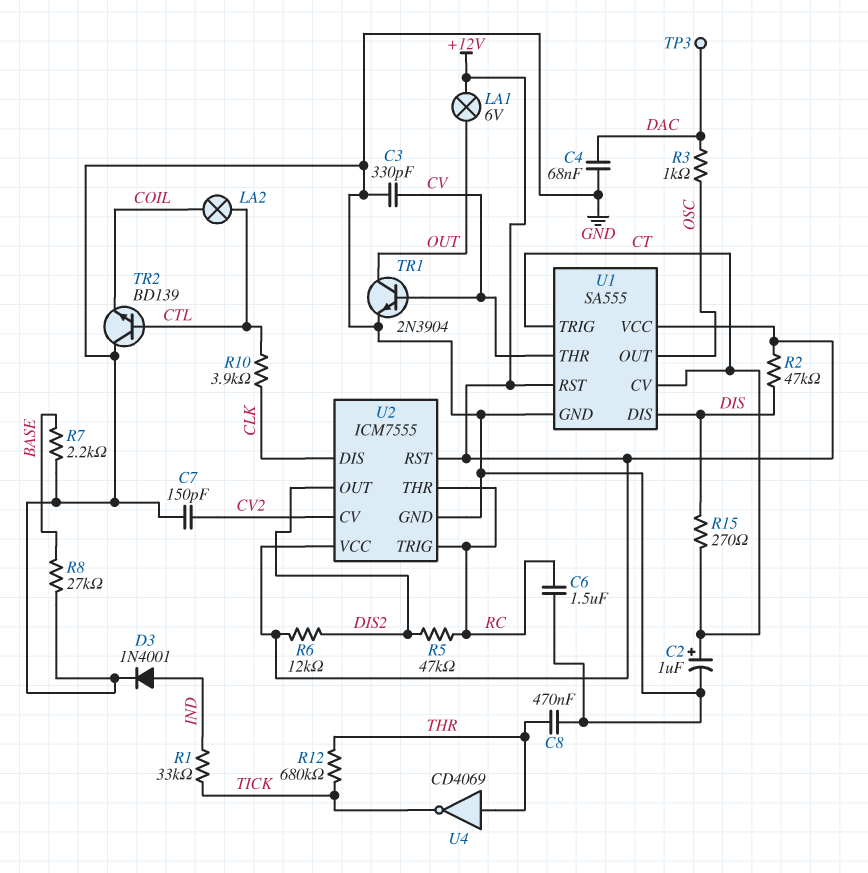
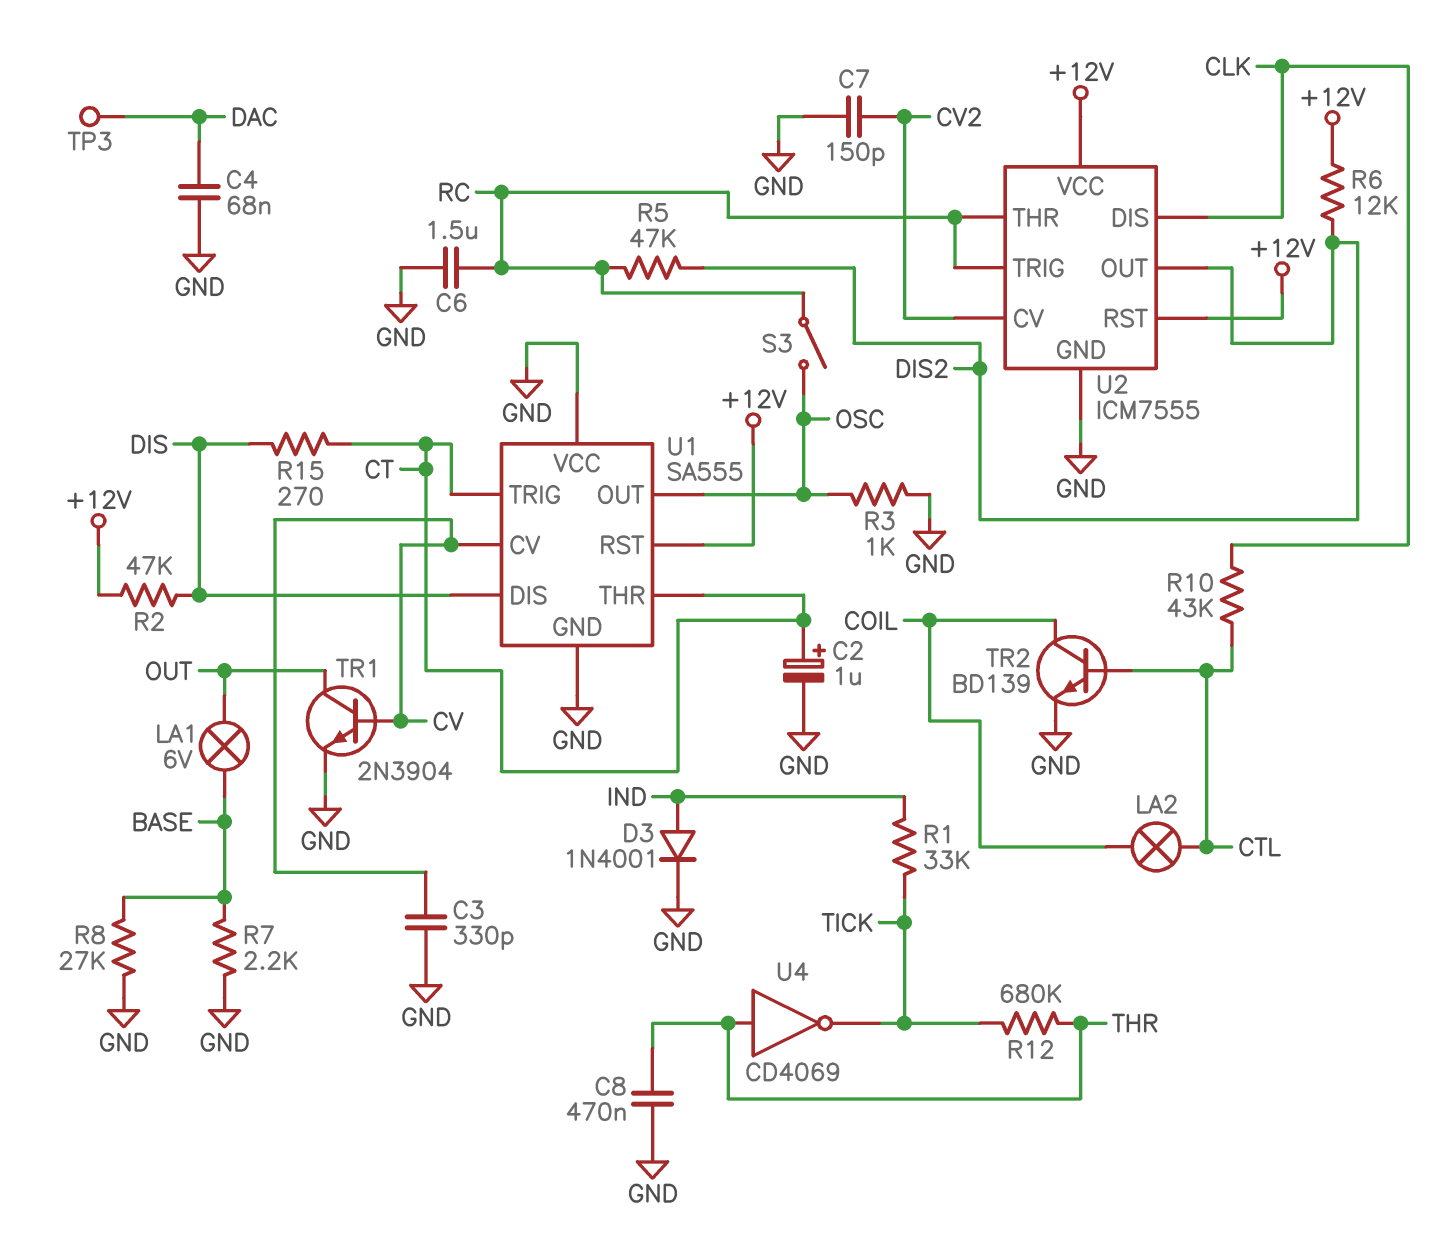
LA1: lamp 6V (+12V, OUT) -> lamp 6V (BASE, OUT)
R3: 1k (DAC, OSC) -> 1k (GND, OSC)
R10: 3.9k (CLK, CTL) -> 43k (CLK, CTL)
S3: none -> switch (OSC, RC)
TR2: NPN BD139 (B CTL, C GND, E COIL) -> NPN BD139 (B CTL, C COIL, E GND)
U1 pin CV: CT -> CV
U1 pin THR: CV -> CT
U1 pin VCC: +12V -> GND

